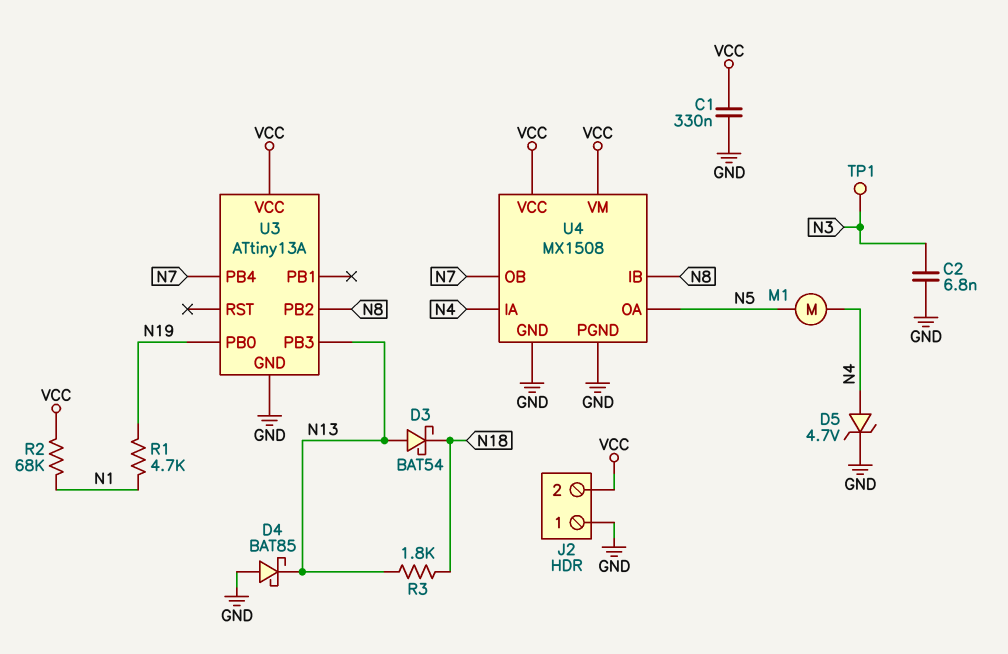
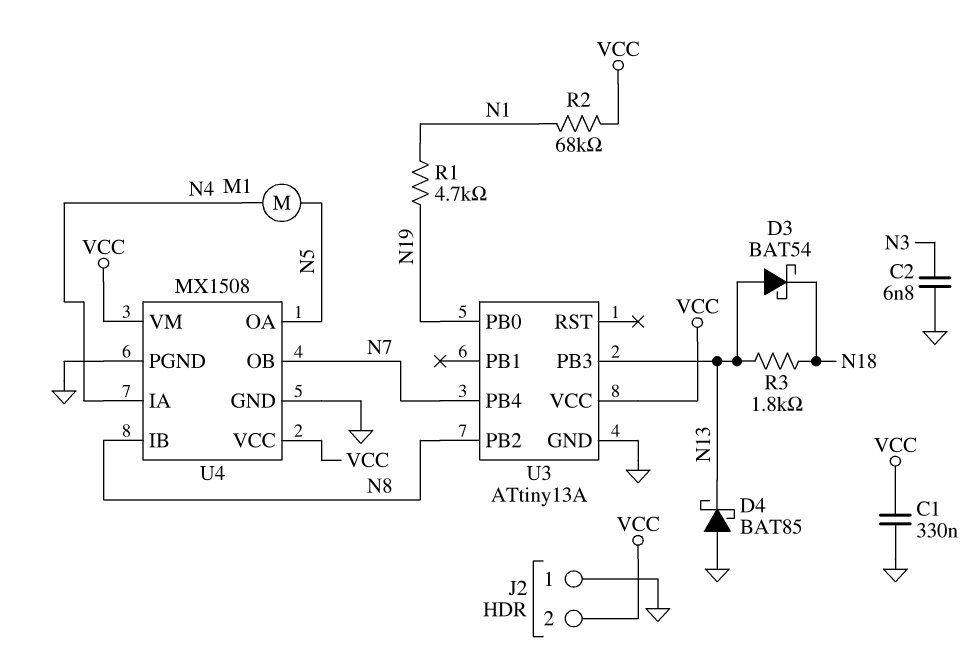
D5: zener 4.7V (A N4, K GND) -> none
TP1: test point (N3) -> none

